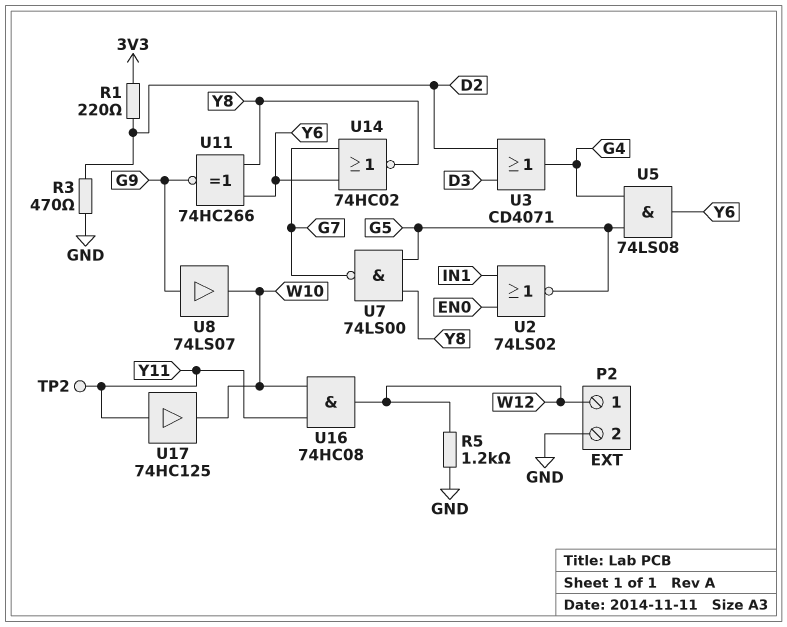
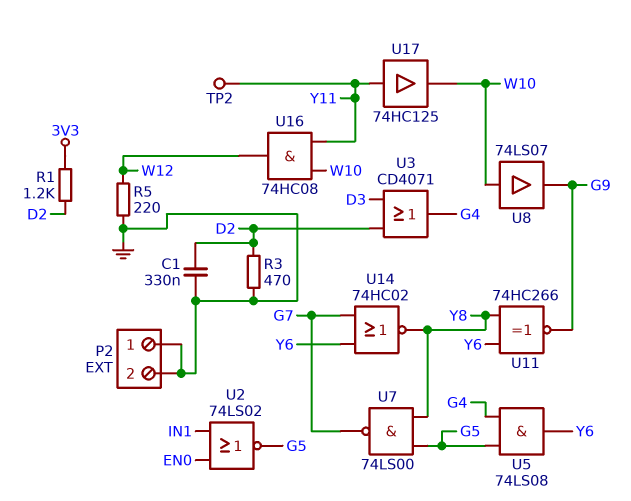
C1: none -> 330nF (D2, GND)
P2 pin 1: W12 -> GND
R1: 220 (3V3, D2) -> 1.2k (3V3, D2)
R5: 1.2k (GND, W12) -> 220 (GND, W12)
U8: buffer 74LS07 (in G9, out W10) -> buffer 74LS07 (in W10, out G9)

